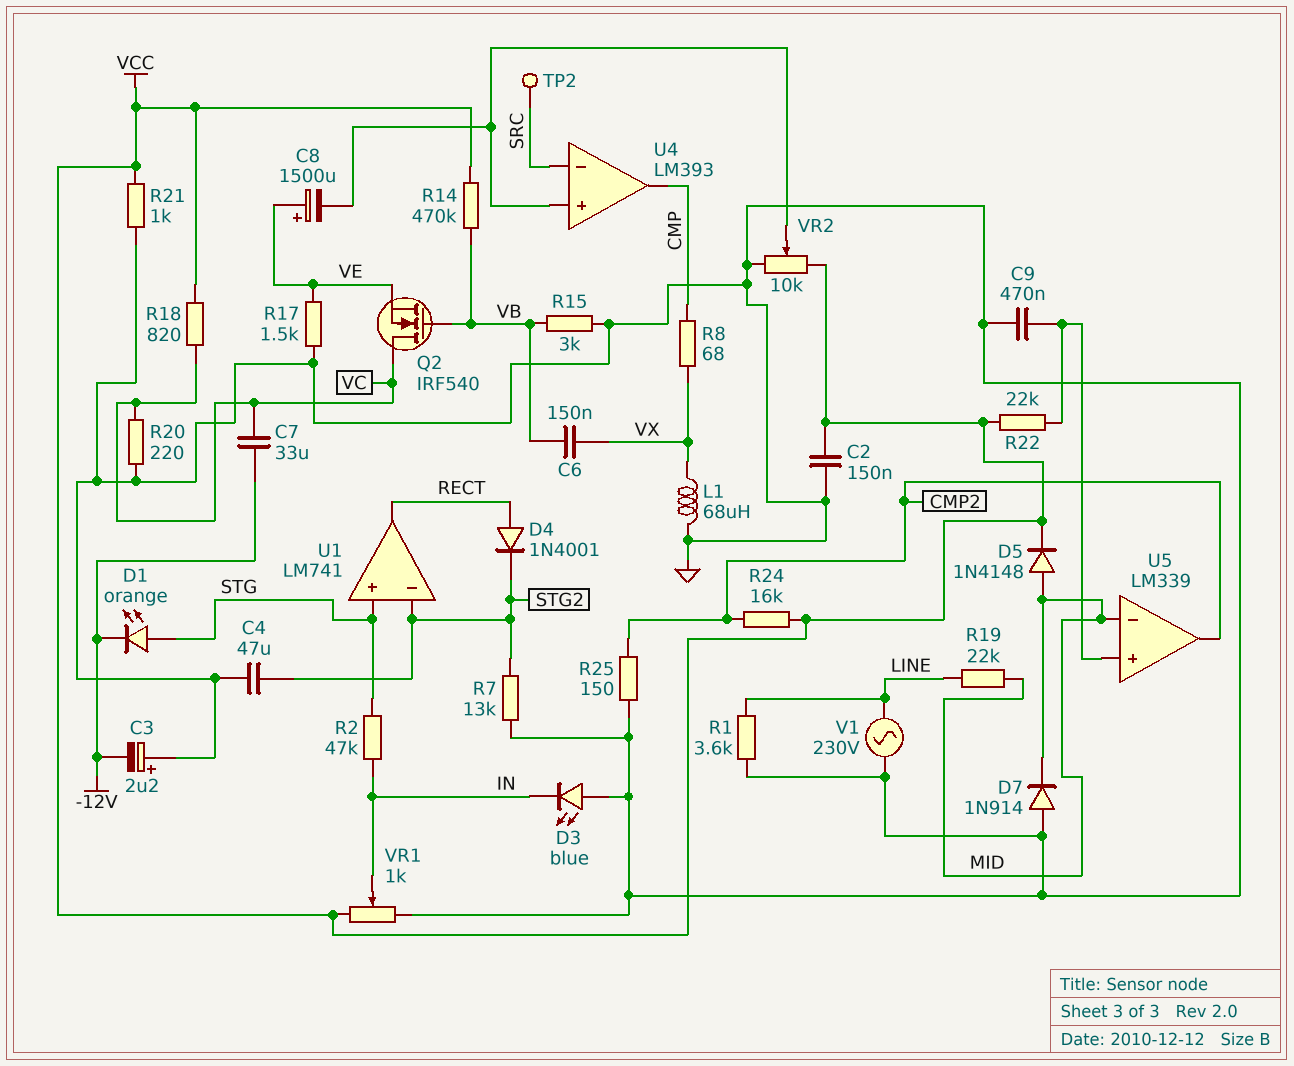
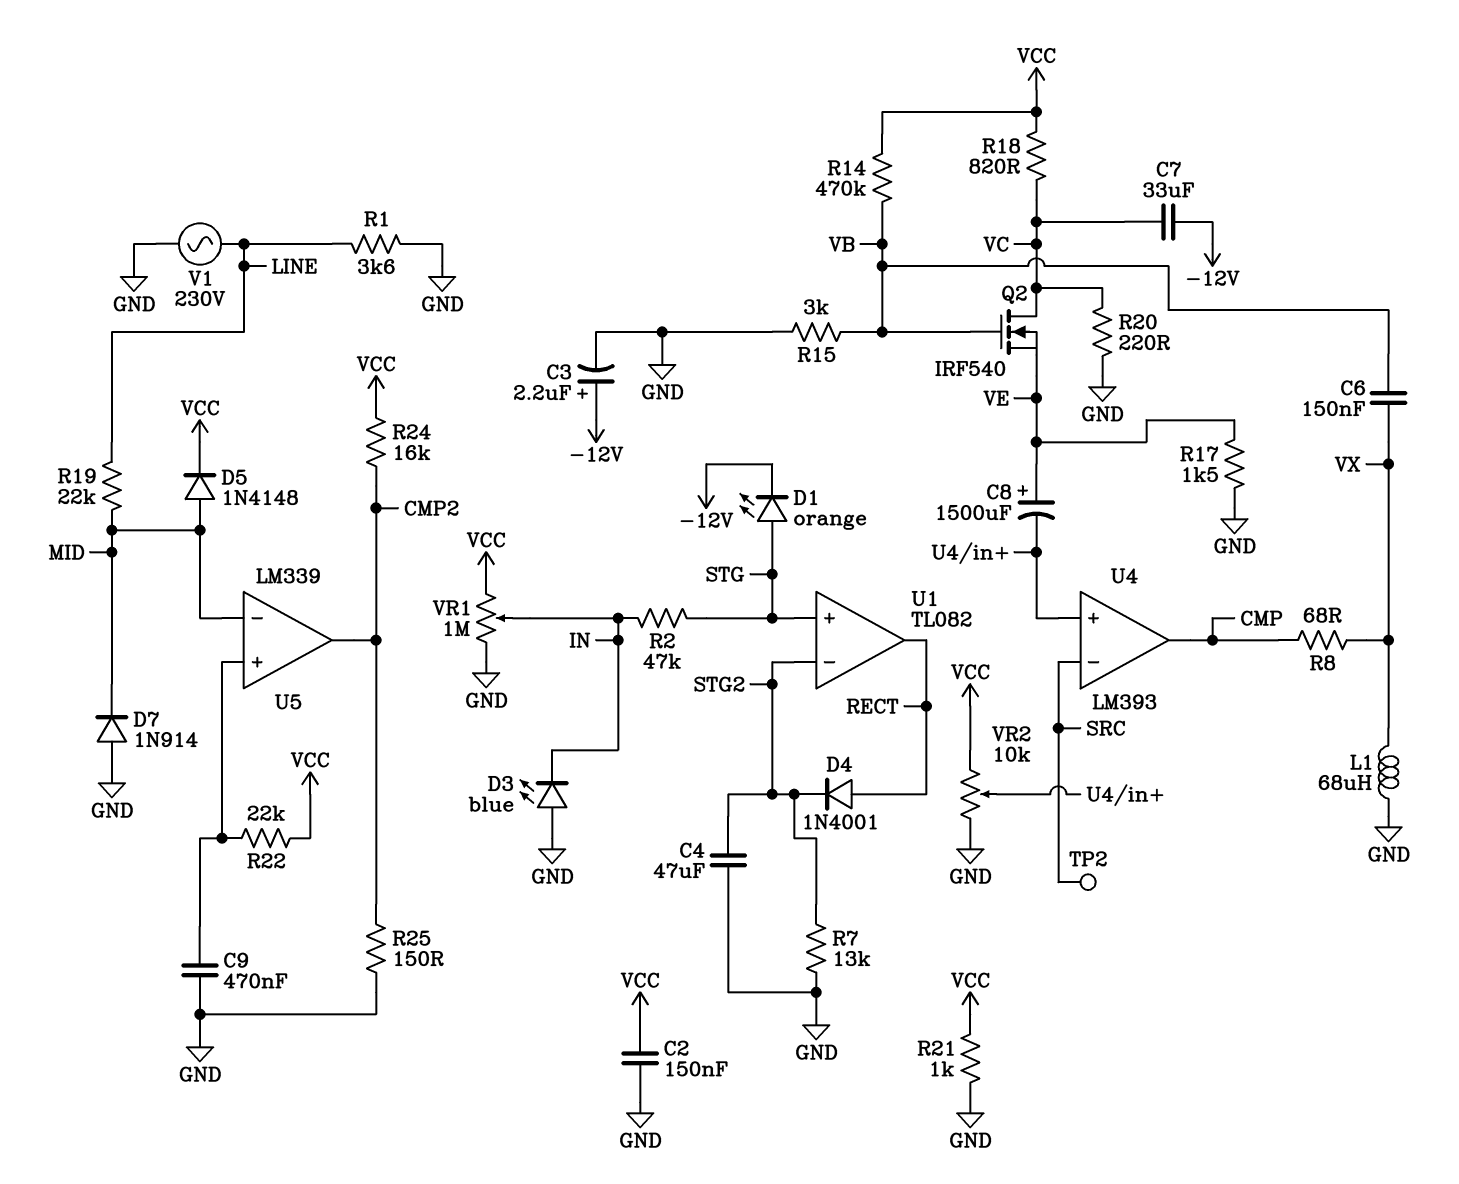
C3: 2.2uF (plus GND, minus -12V) -> 2.2uF (plus -12V, minus GND)
U1: LM741 -> TL082
VR1: 1k (GND, VCC, wiper IN) -> 1M (GND, VCC, wiper IN)

